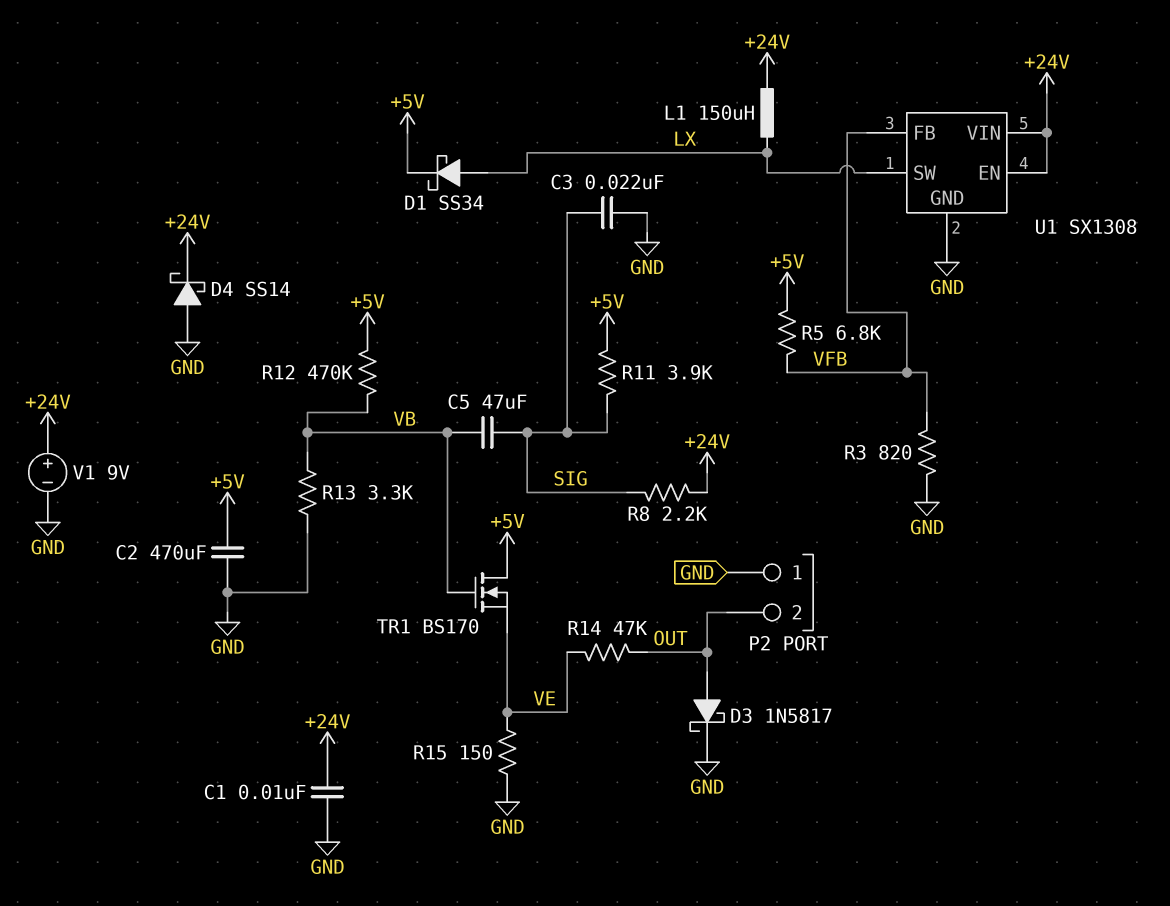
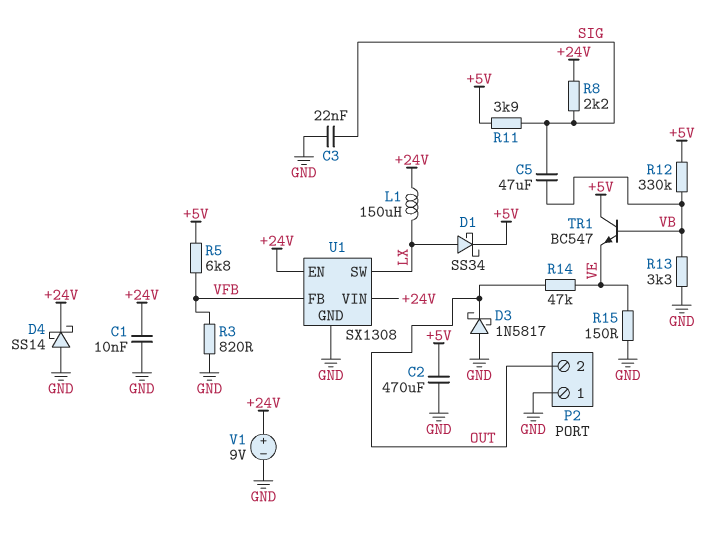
D3: schottky 1N5817 (A OUT, K GND) -> schottky 1N5817 (A GND, K OUT)
R12: 470k (+5V, VB) -> 330k (+5V, VB)
TR1: NMOS BS170 (G VB, D +5V, S VE) -> NPN BC547 (B VB, C +5V, E VE)

